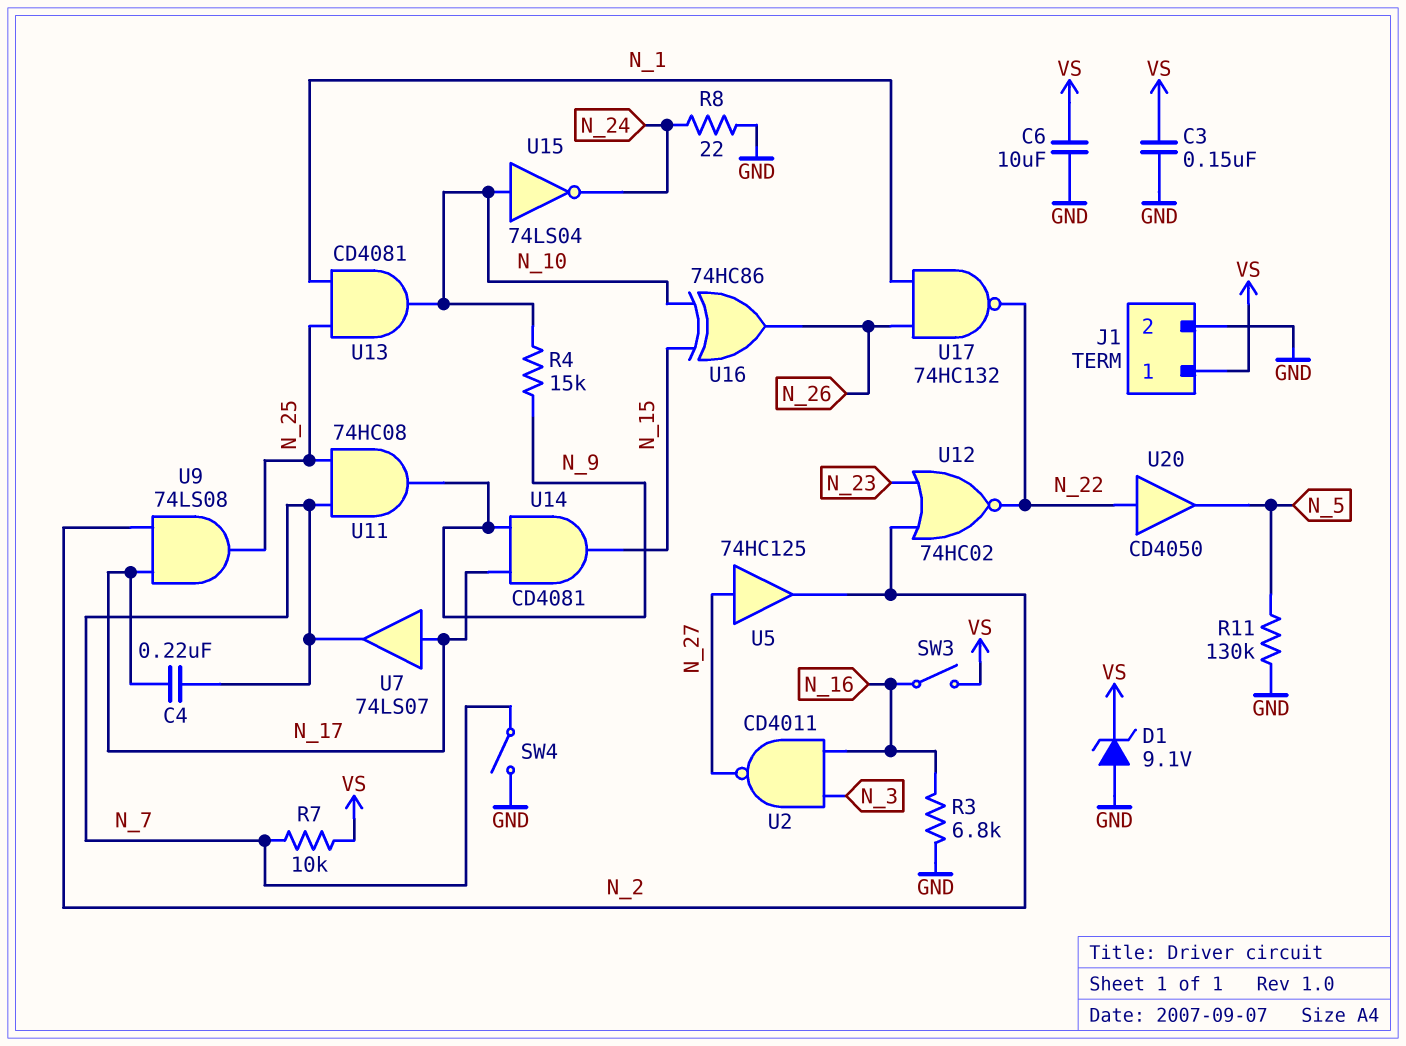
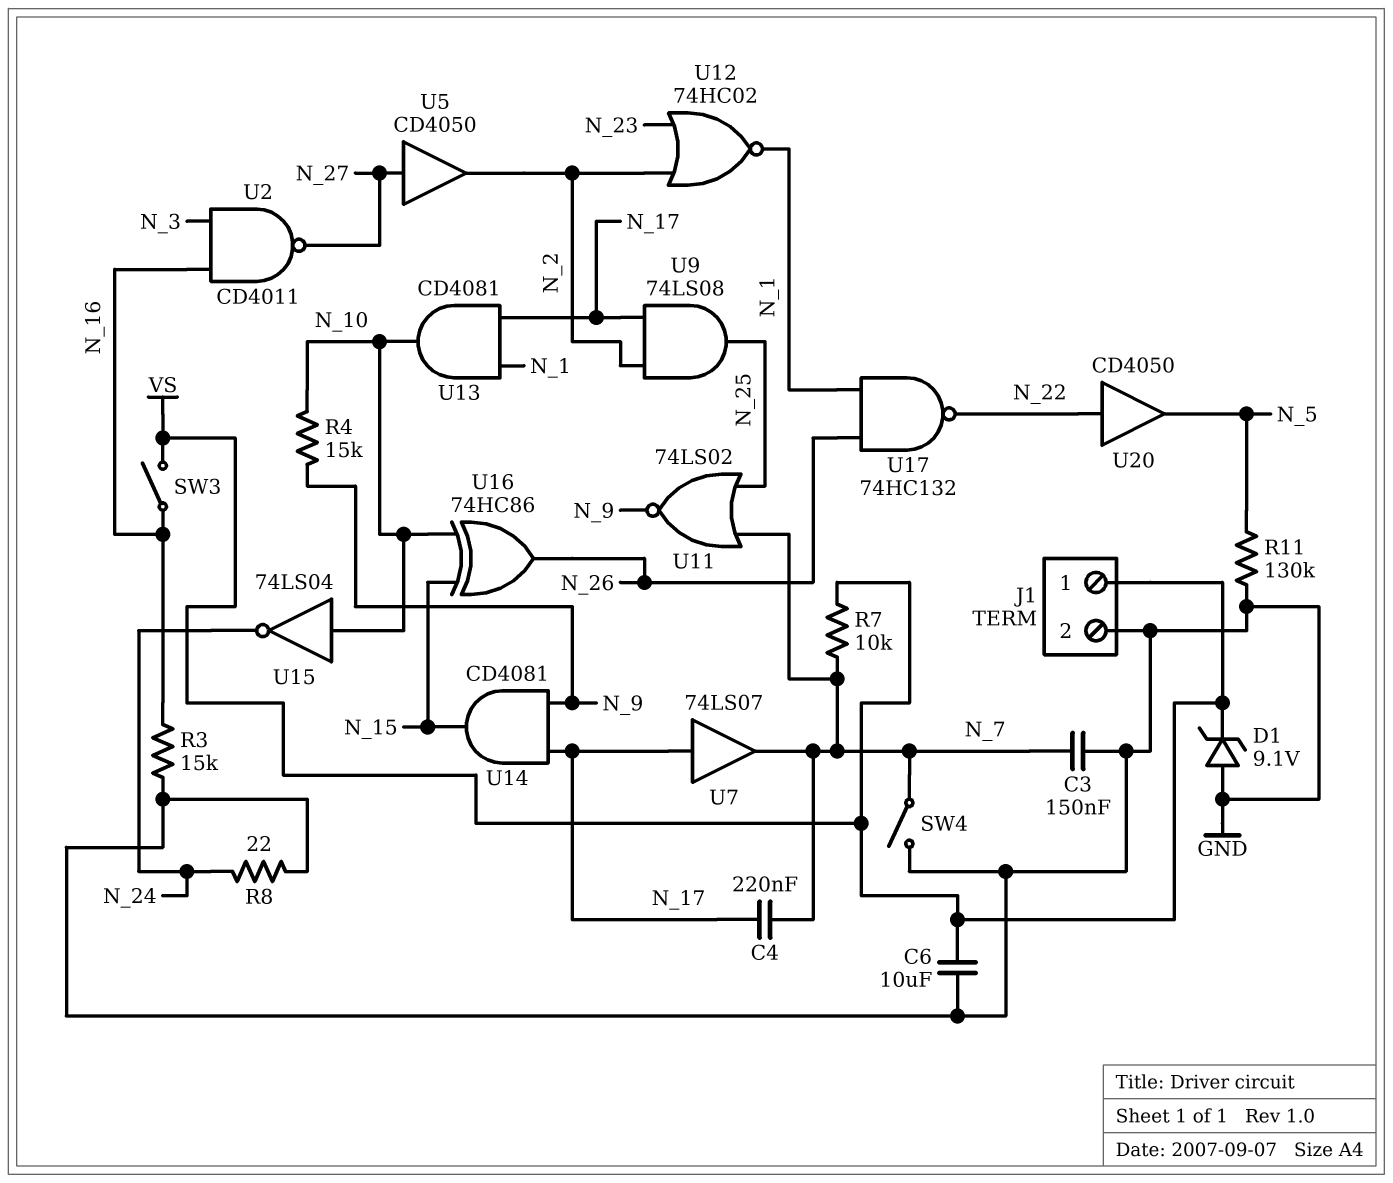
C3: 150nF (GND, VS) -> 150nF (GND, N_7)
R3: 6.8k (GND, N_16) -> 15k (GND, N_16)
U5: buffer 74HC125 (in N_27, out N_2) -> buffer CD4050 (in N_27, out N_2)
U11: AND 74HC08 (in N_7, in N_25, out N_9) -> NOR 74LS02 (in N_7, in N_25, out N_9)
U12: NOR 74HC02 (in N_2, in N_23, out N_22) -> NOR 74HC02 (in N_2, in N_23, out N_1)
U13: AND CD4081 (in N_1, in N_25, out N_10) -> AND CD4081 (in N_1, in N_17, out N_10)

